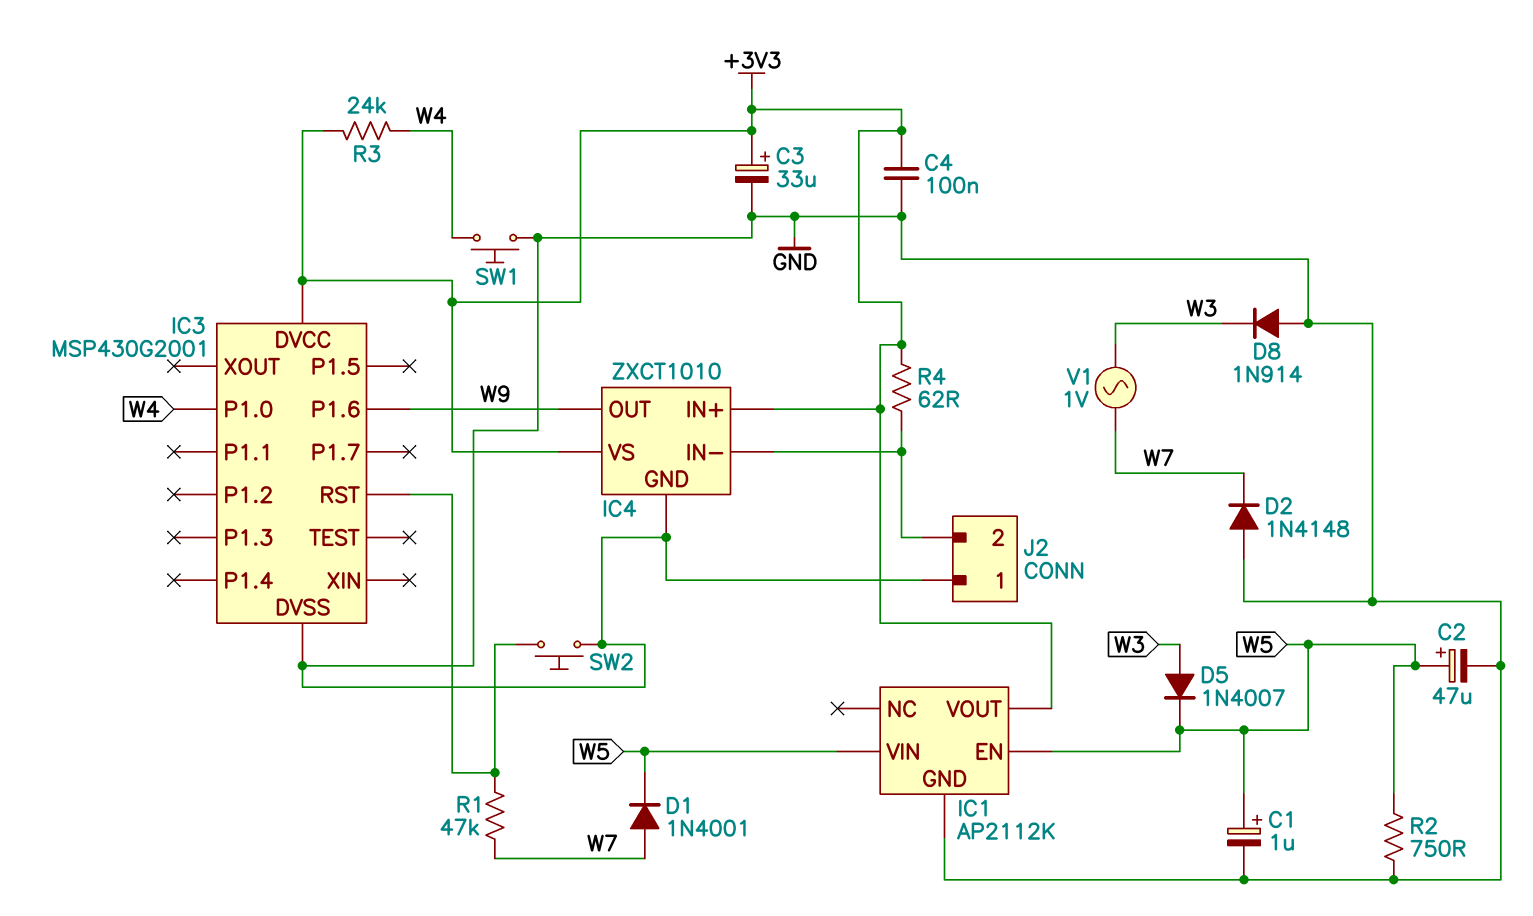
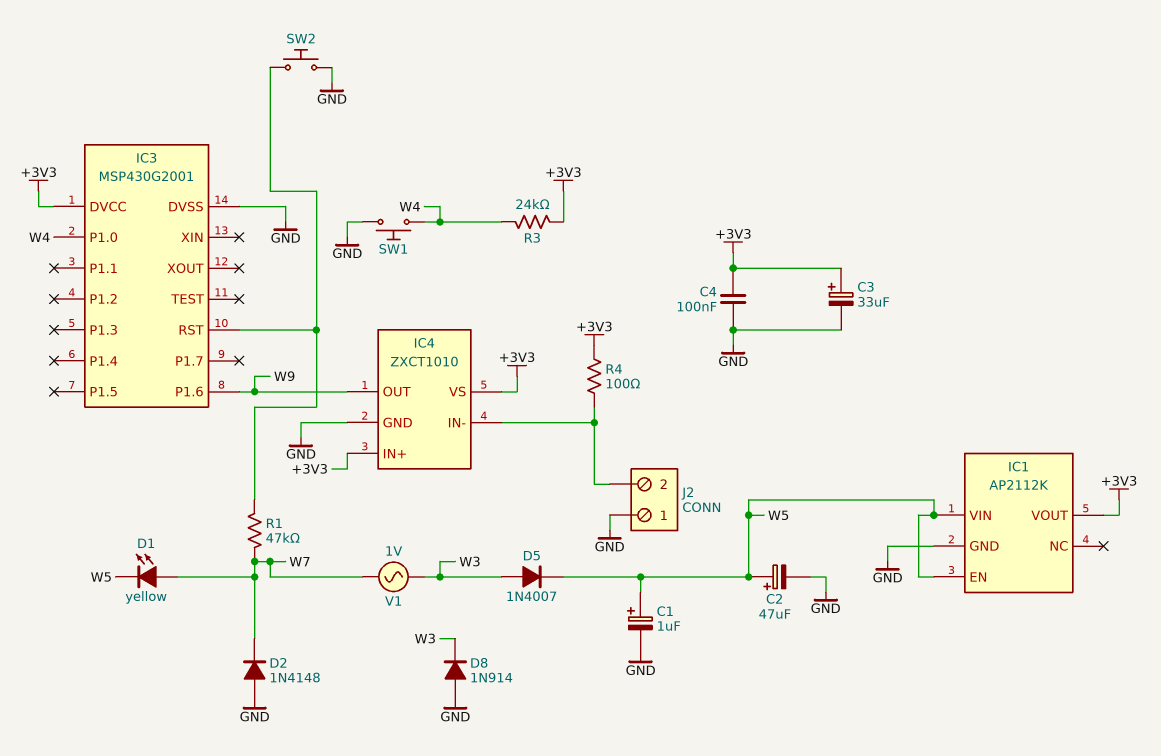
D1: diode 1N4001 (A W7, K W5) -> LED yellow (A W7, K W5)
R2: 750 (GND, W5) -> none
R4: 62 (+3V3, IC4/IN-) -> 100 (+3V3, IC4/IN-)

